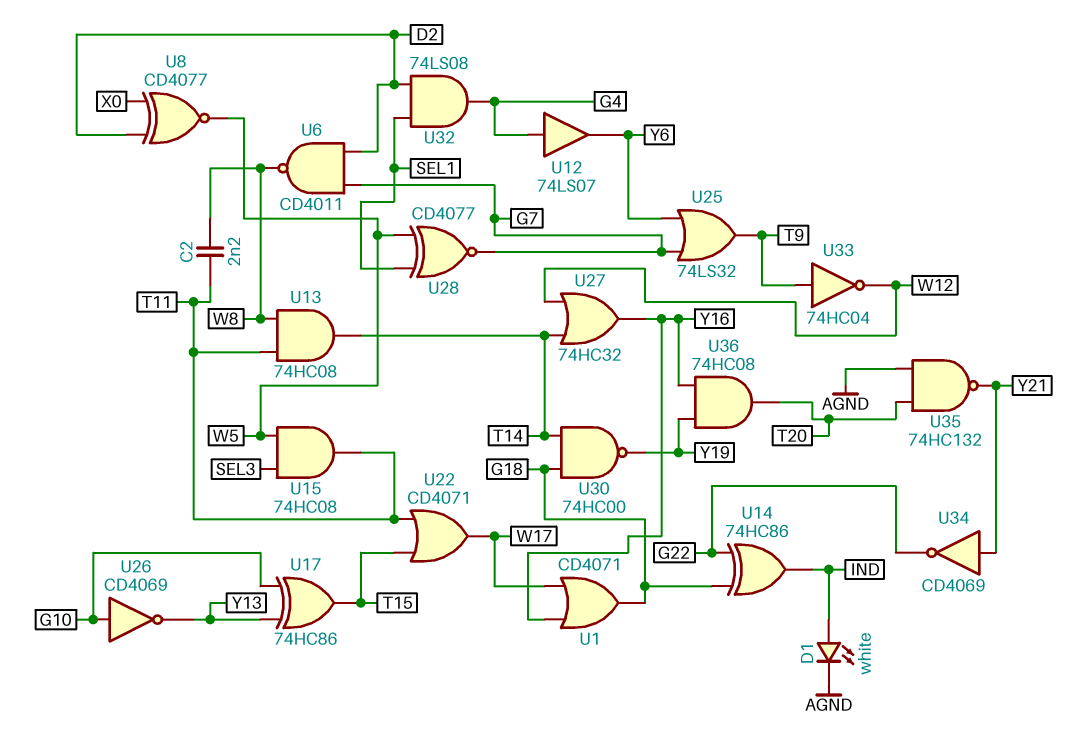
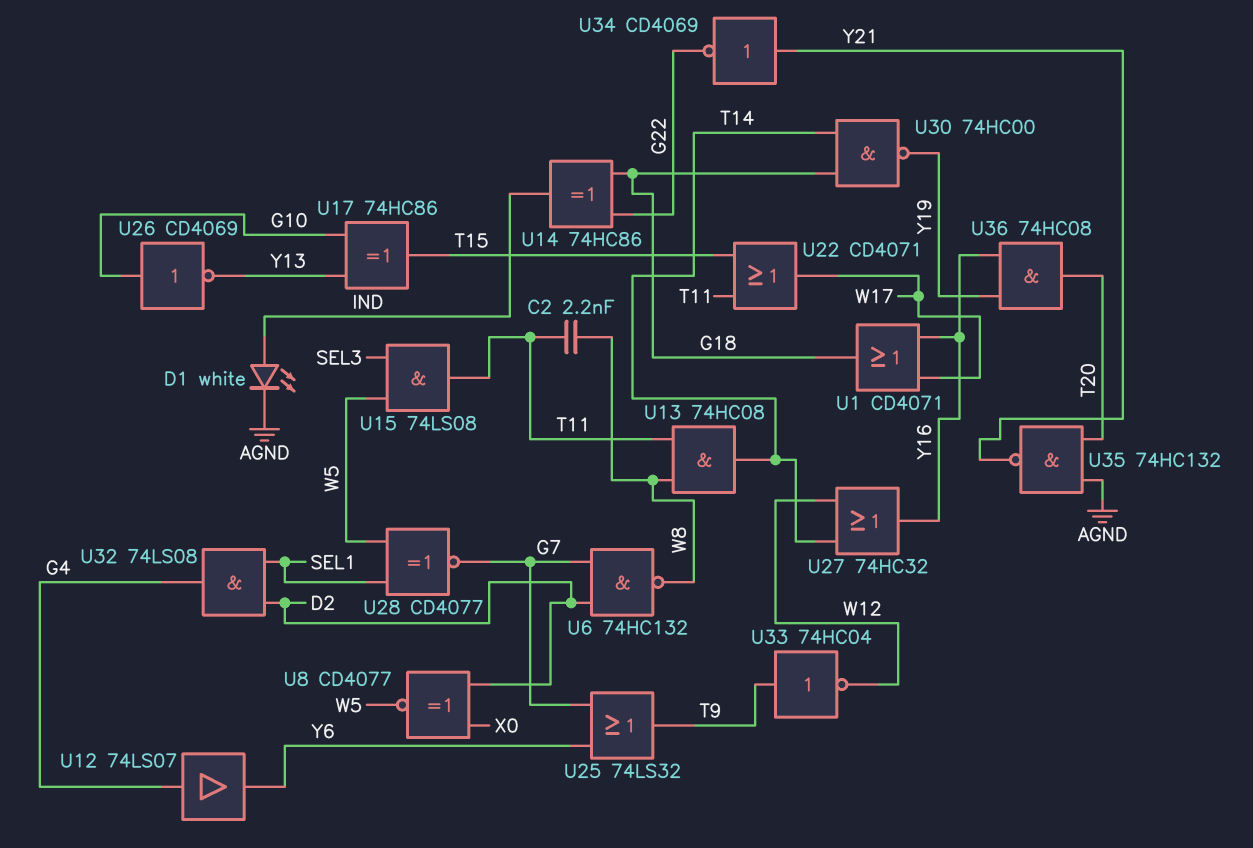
U6: NAND CD4011 (in D2, in G7, out W8) -> NAND 74HC132 (in D2, in G7, out W8)
U15: AND 74HC08 (in SEL3, in W5, out T11) -> AND 74LS08 (in SEL3, in W5, out T11)

